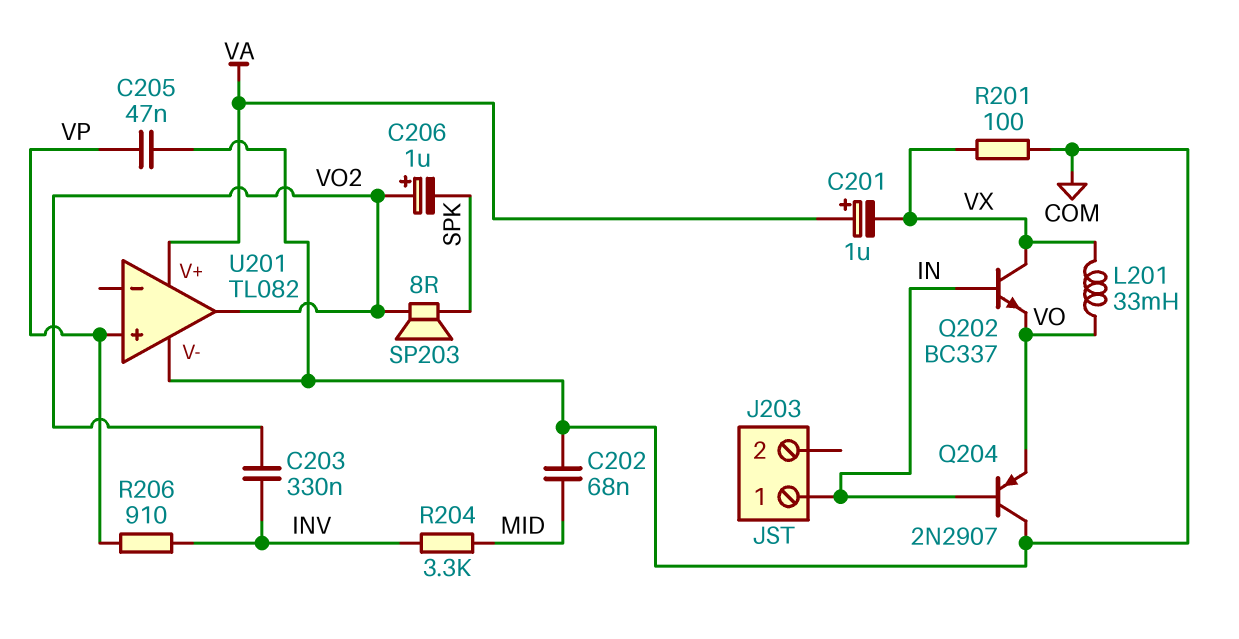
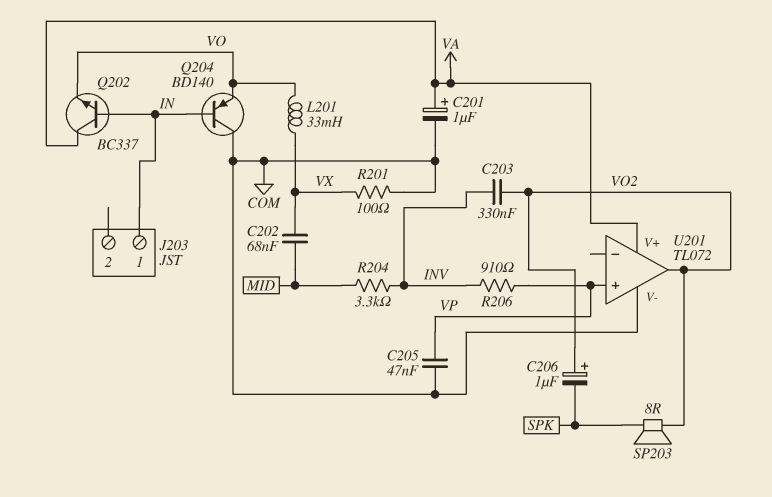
C201: 1uF (plus VA, minus VX) -> 1uF (plus VA, minus COM)
C202: 68nF (COM, MID) -> 68nF (MID, VX)
Q202: NPN BC337 (B IN, C VX, E VO) -> NPN BC337 (B IN, C VA, E VO)
Q204: PNP 2N2907 (B IN, C COM, E VO) -> PNP BD140 (B IN, C COM, E VO)
U201: TL082 -> TL072

